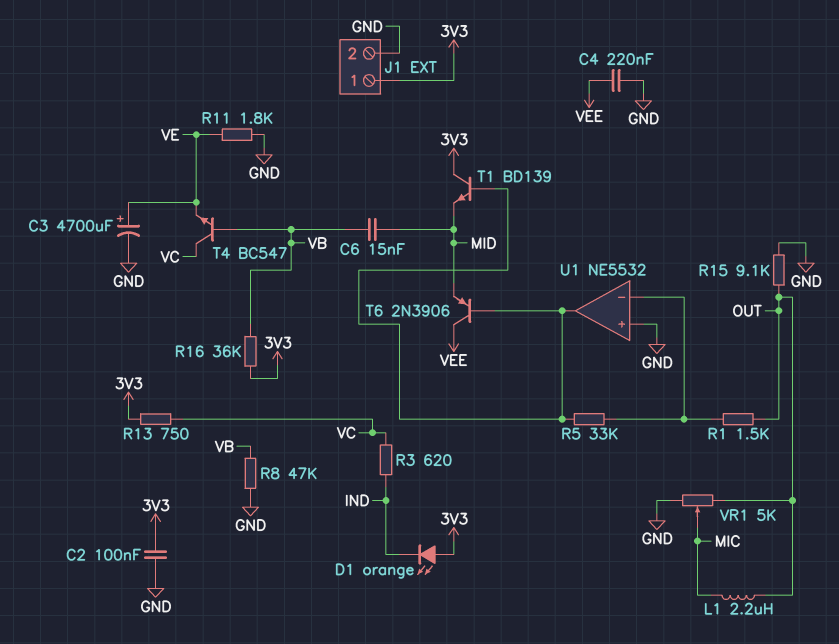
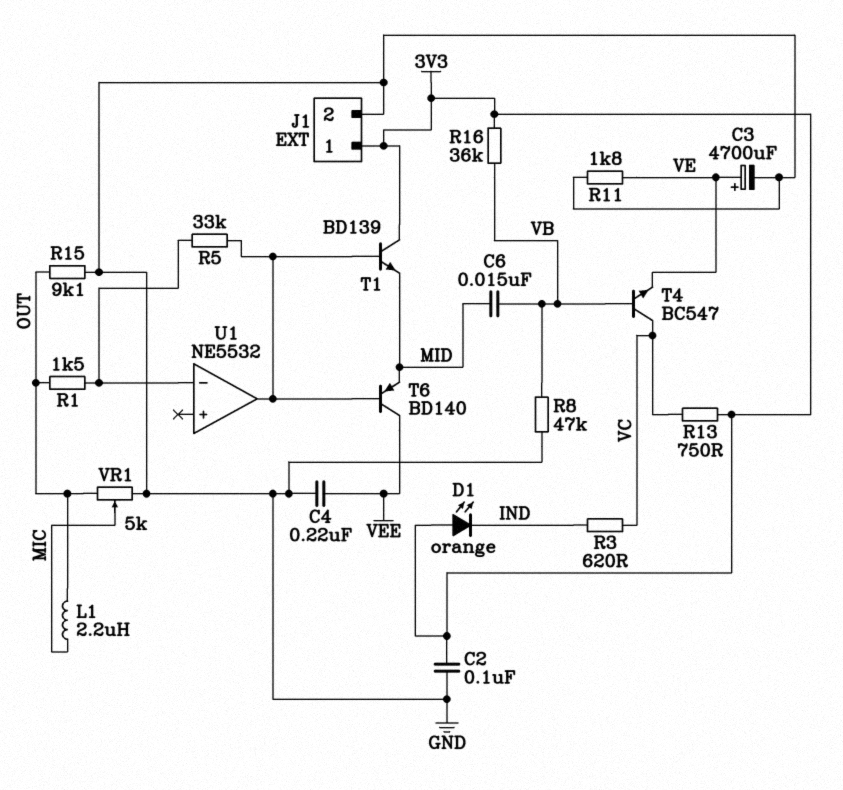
T6: PNP 2N3906 (B U1/out, C VEE, E MID) -> PNP BD140 (B U1/out, C VEE, E MID)
U1 pin in+: GND -> none

